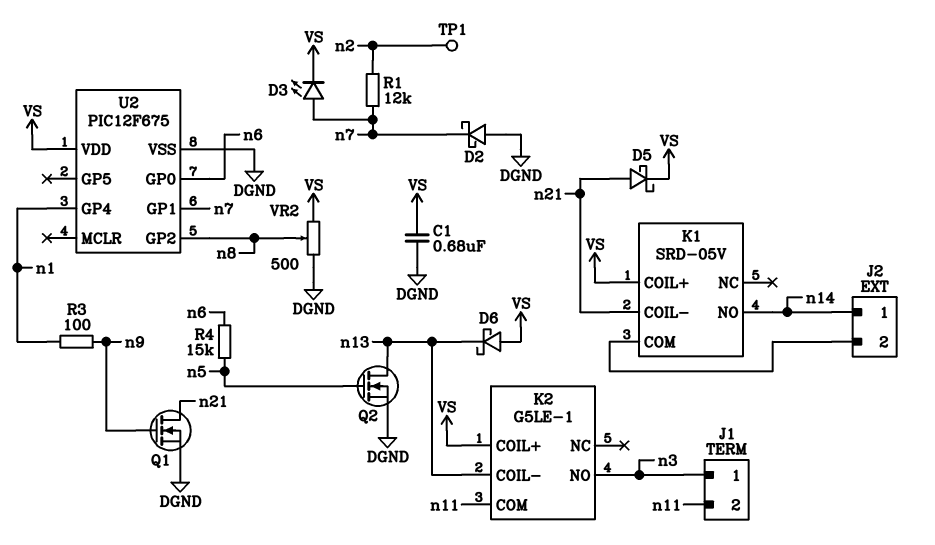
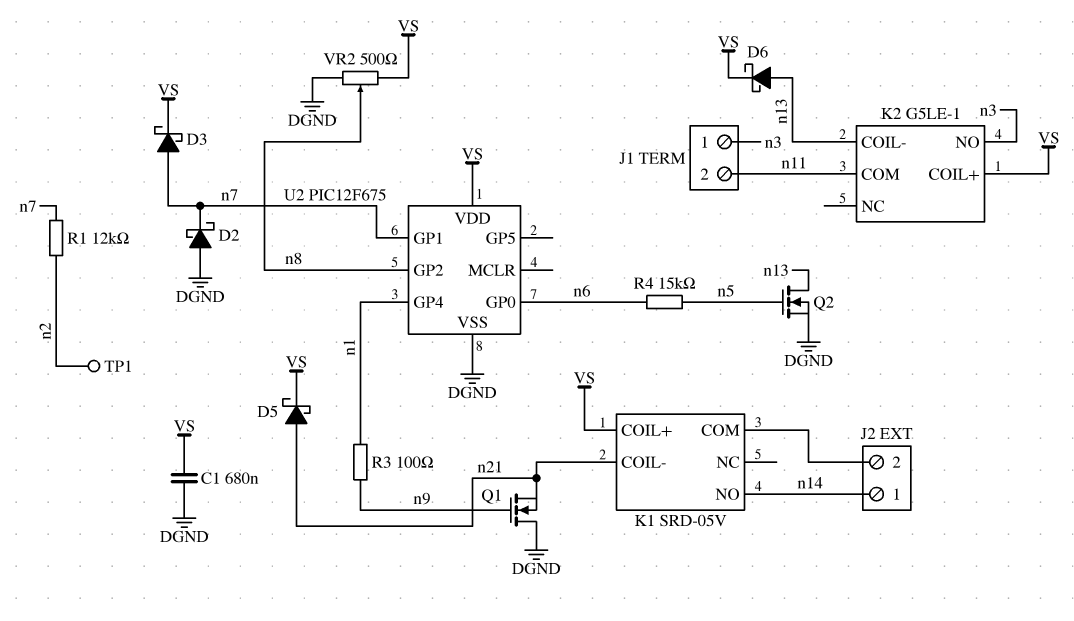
D3: LED (A n7, K VS) -> schottky (A n7, K VS)
D6: schottky (A VS, K n13) -> schottky (A n13, K VS)
Q1: NMOS (G n9, D n21, S DGND) -> NMOS (G n9, D DGND, S n21)

